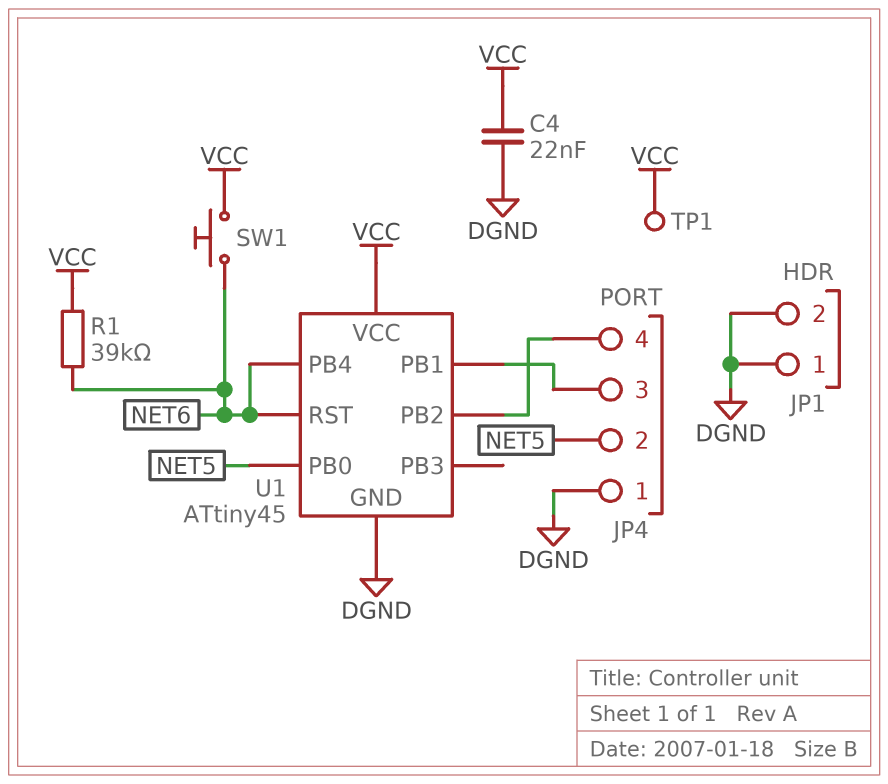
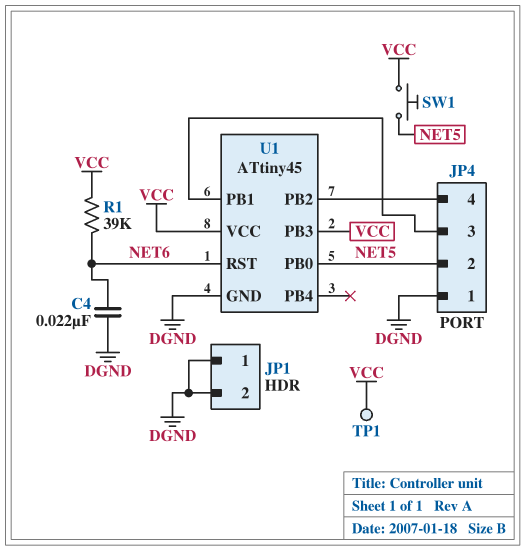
C4: 22nF (DGND, VCC) -> 22nF (DGND, NET6)
SW1: button (NET6, VCC) -> button (NET5, VCC)
U1 pin PB3: none -> VCC
U1 pin PB4: NET6 -> none

